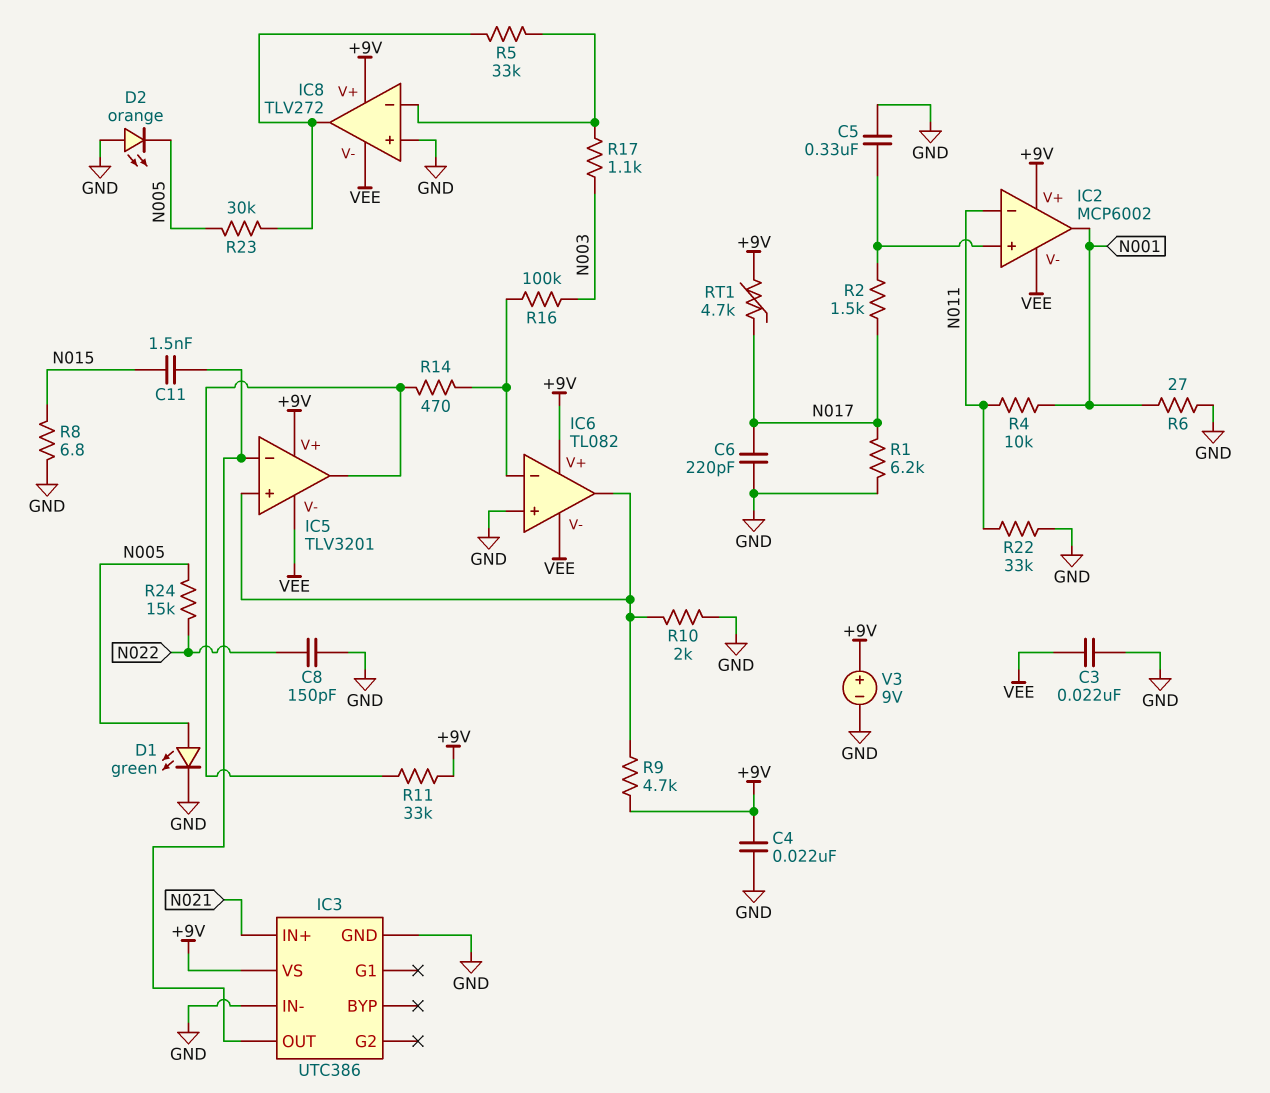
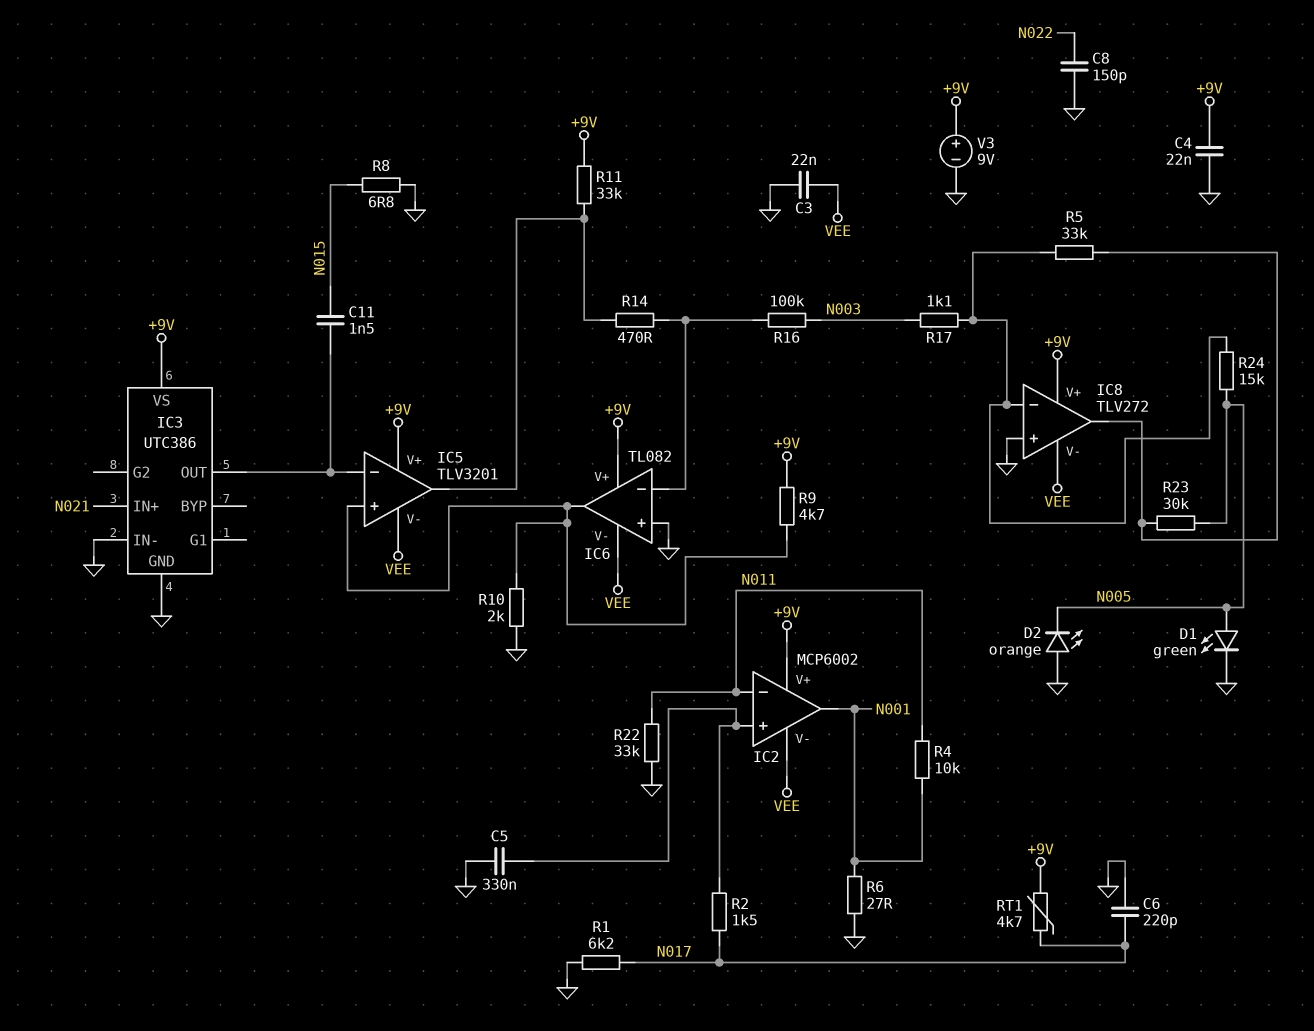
R24: 15k (N005, N022) -> 15k (IC8/in-, N005)

